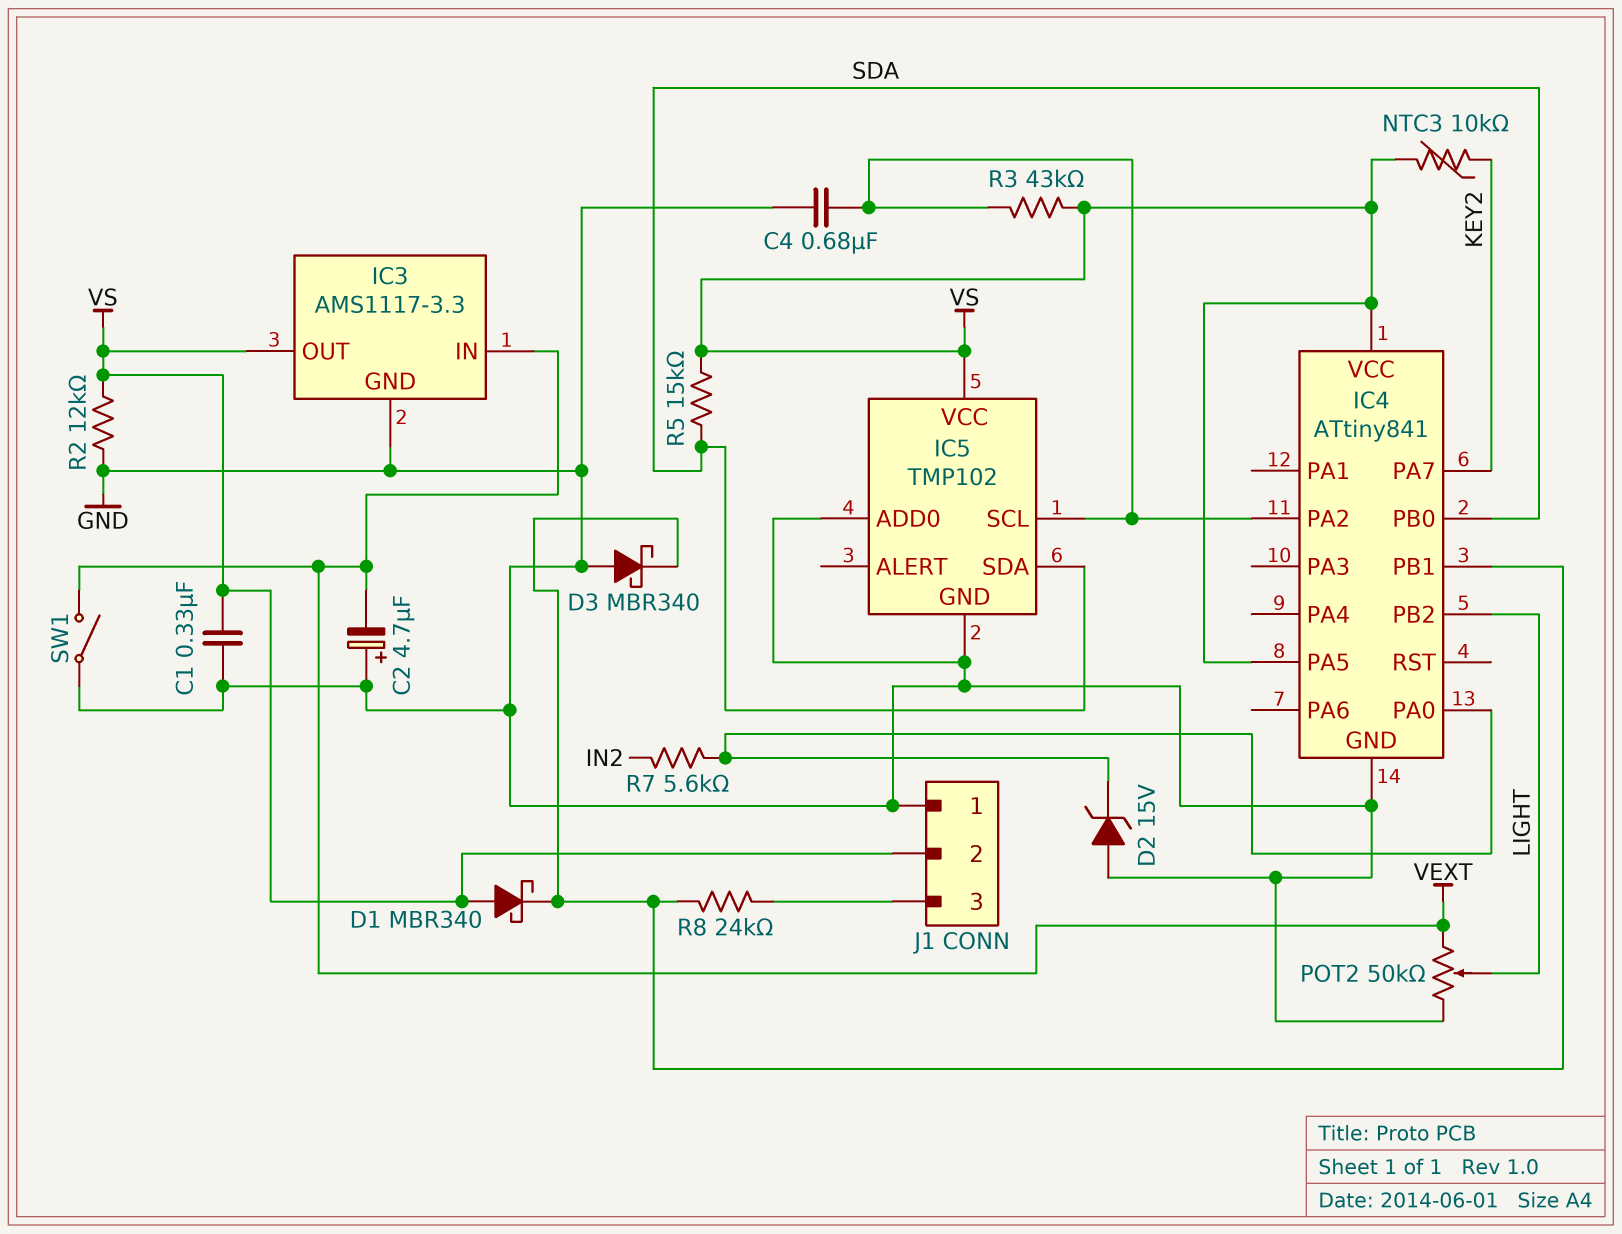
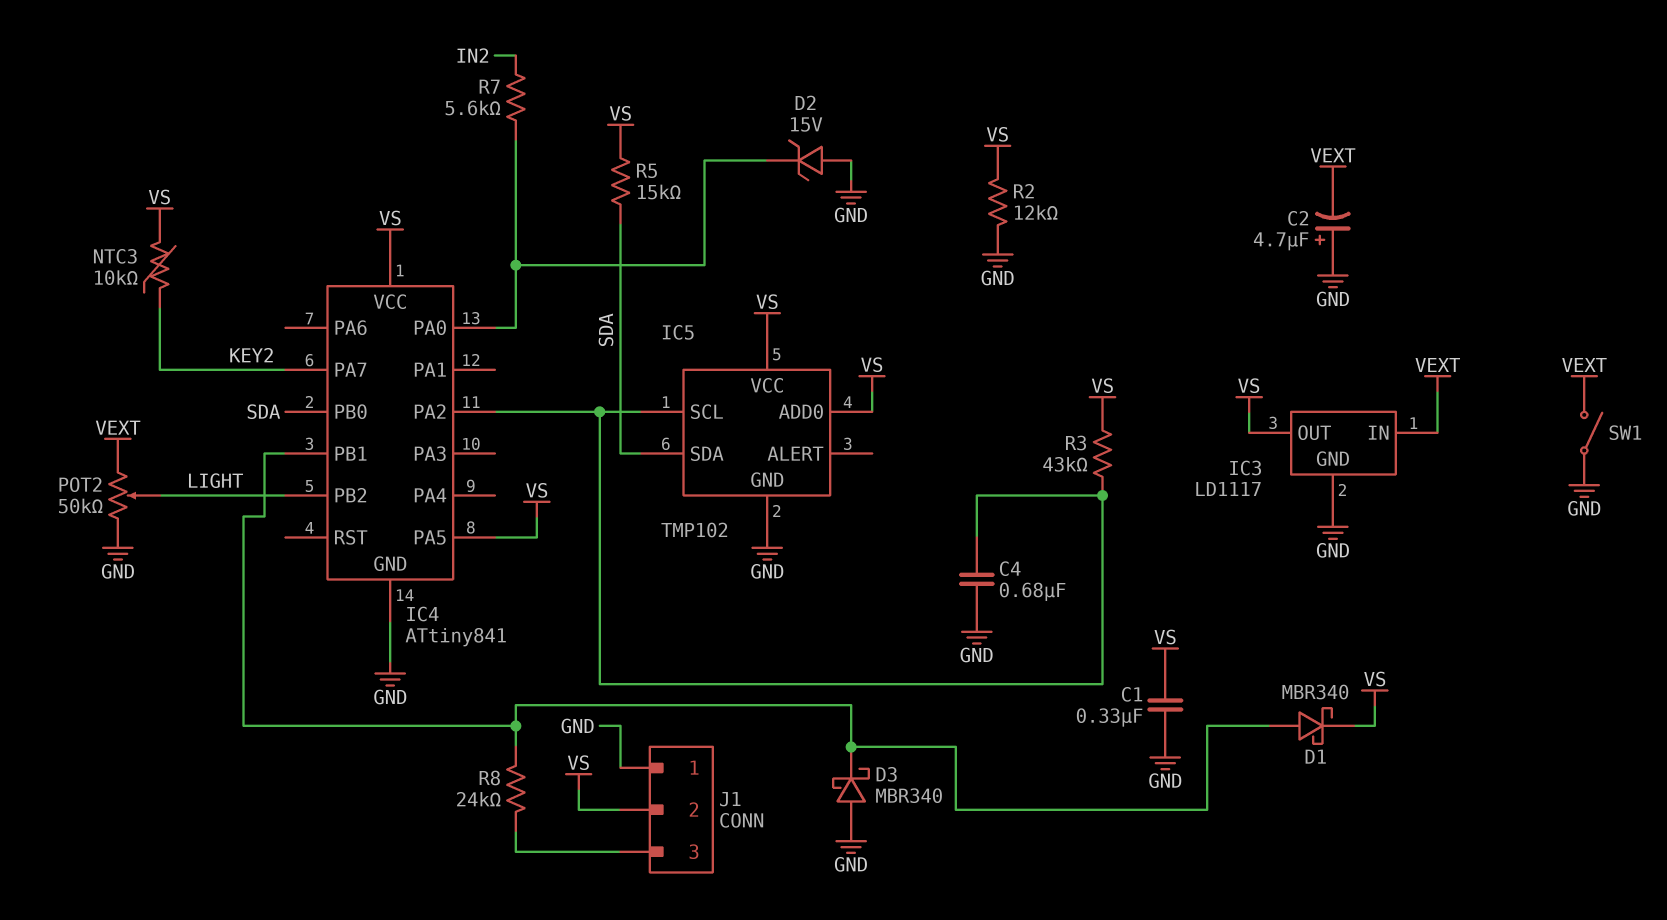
D1: schottky MBR340 (A VS, K IC4/PB1) -> schottky MBR340 (A IC4/PB1, K VS)
IC3: AMS1117-3.3 -> LD1117
IC5 pin ADD0: GND -> VS

